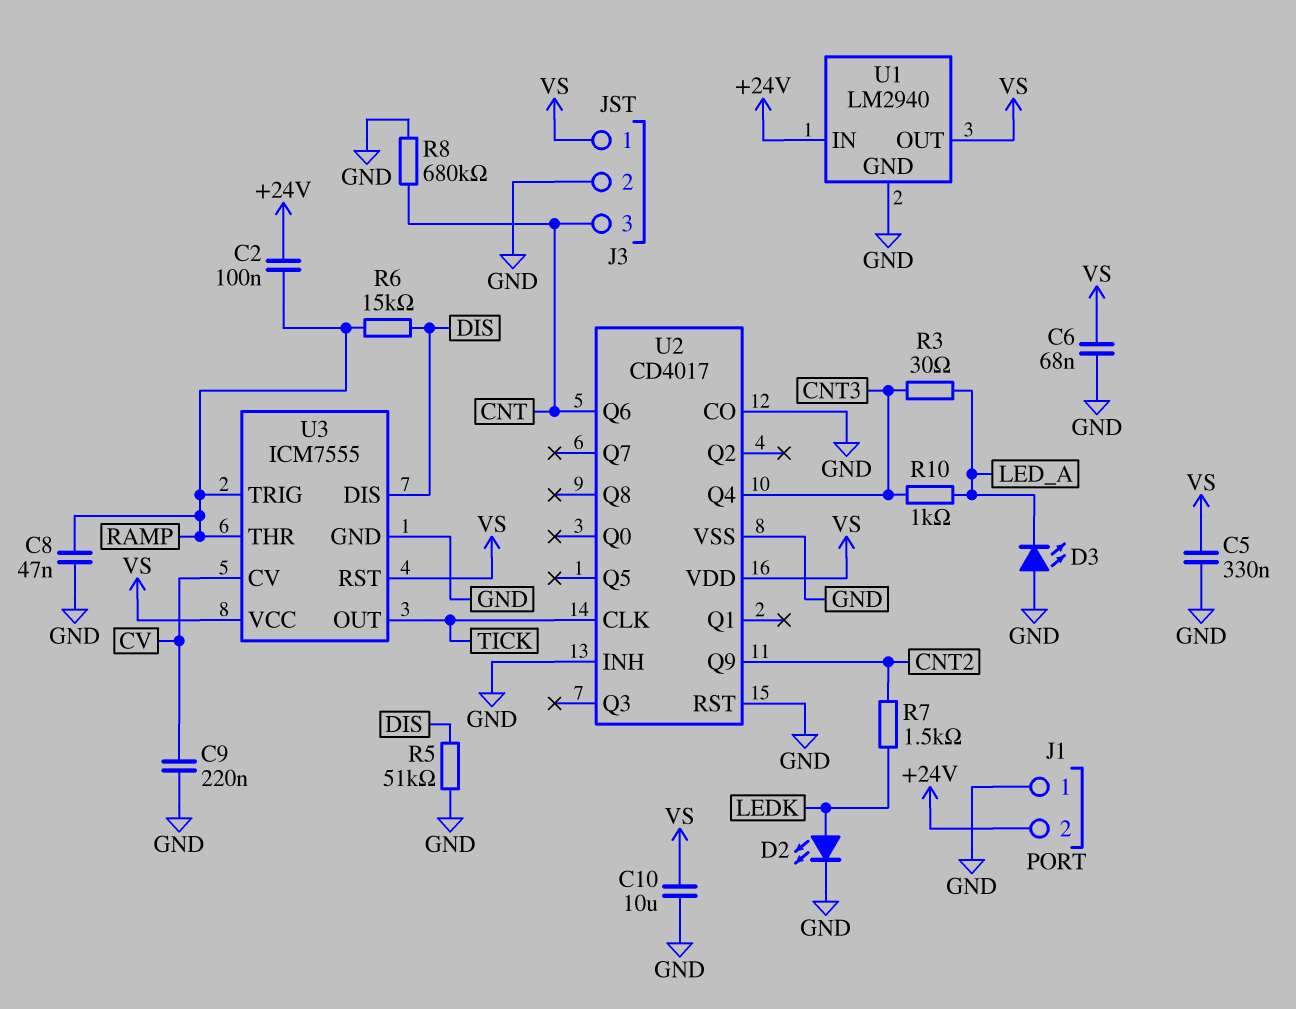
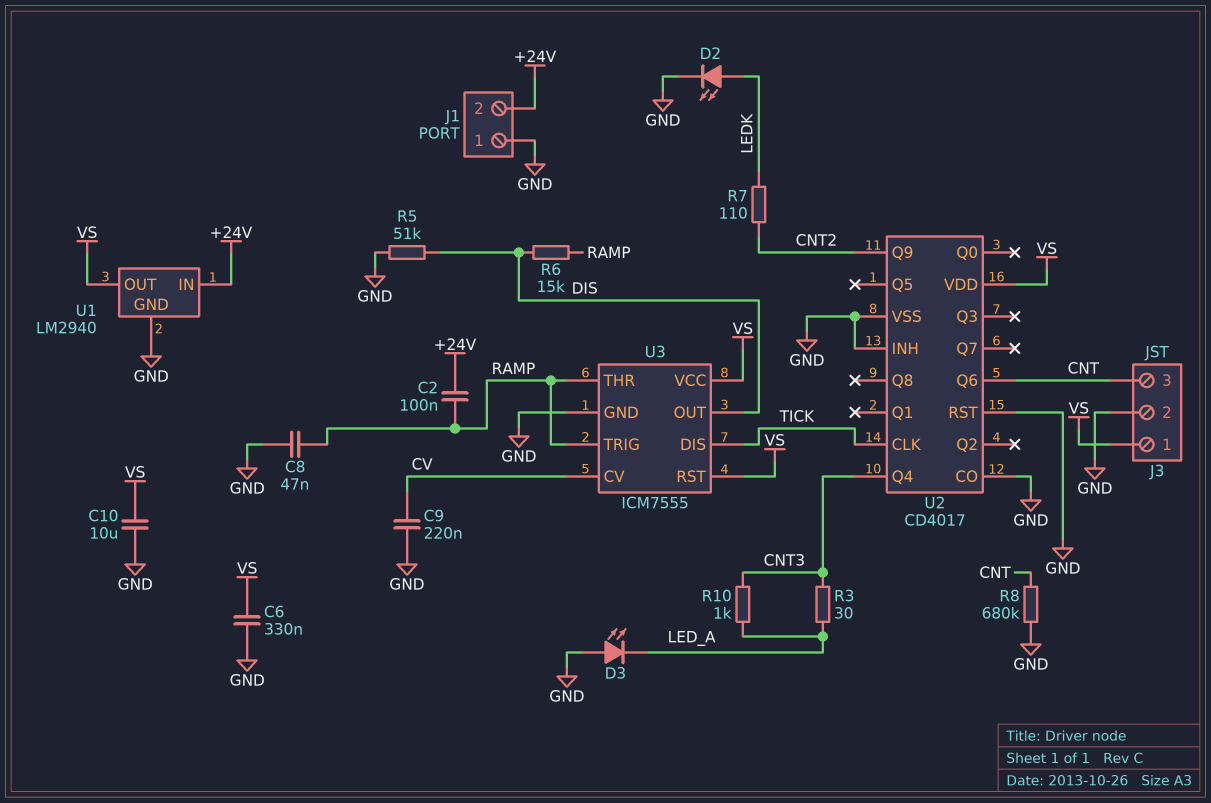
C5: 330nF (GND, VS) -> none
C6: 68nF (GND, VS) -> 330nF (GND, VS)
R7: 1.5k (CNT2, LEDK) -> 110 (CNT2, LEDK)
U3 pin DIS: DIS -> TICK
U3 pin OUT: TICK -> DIS

